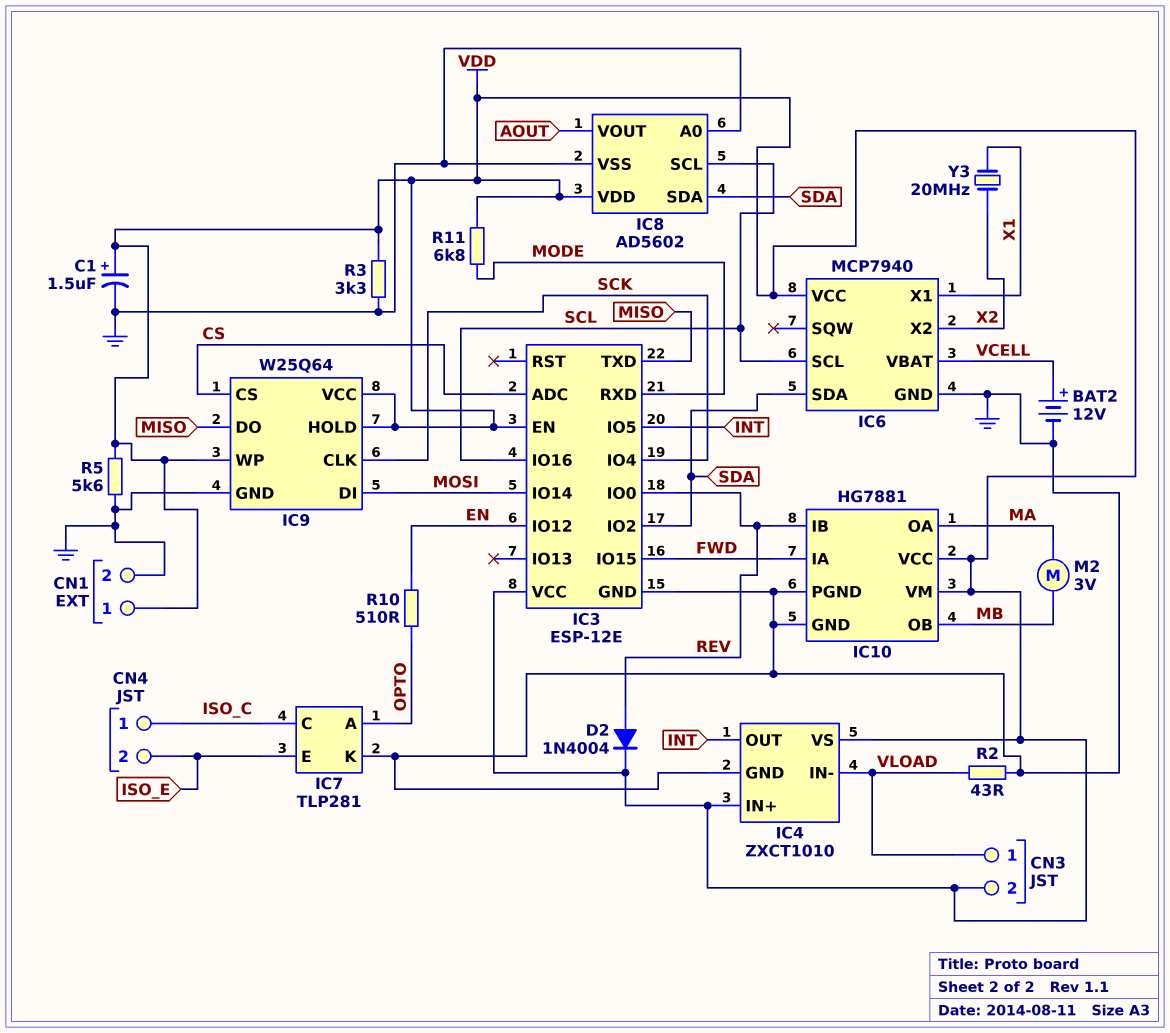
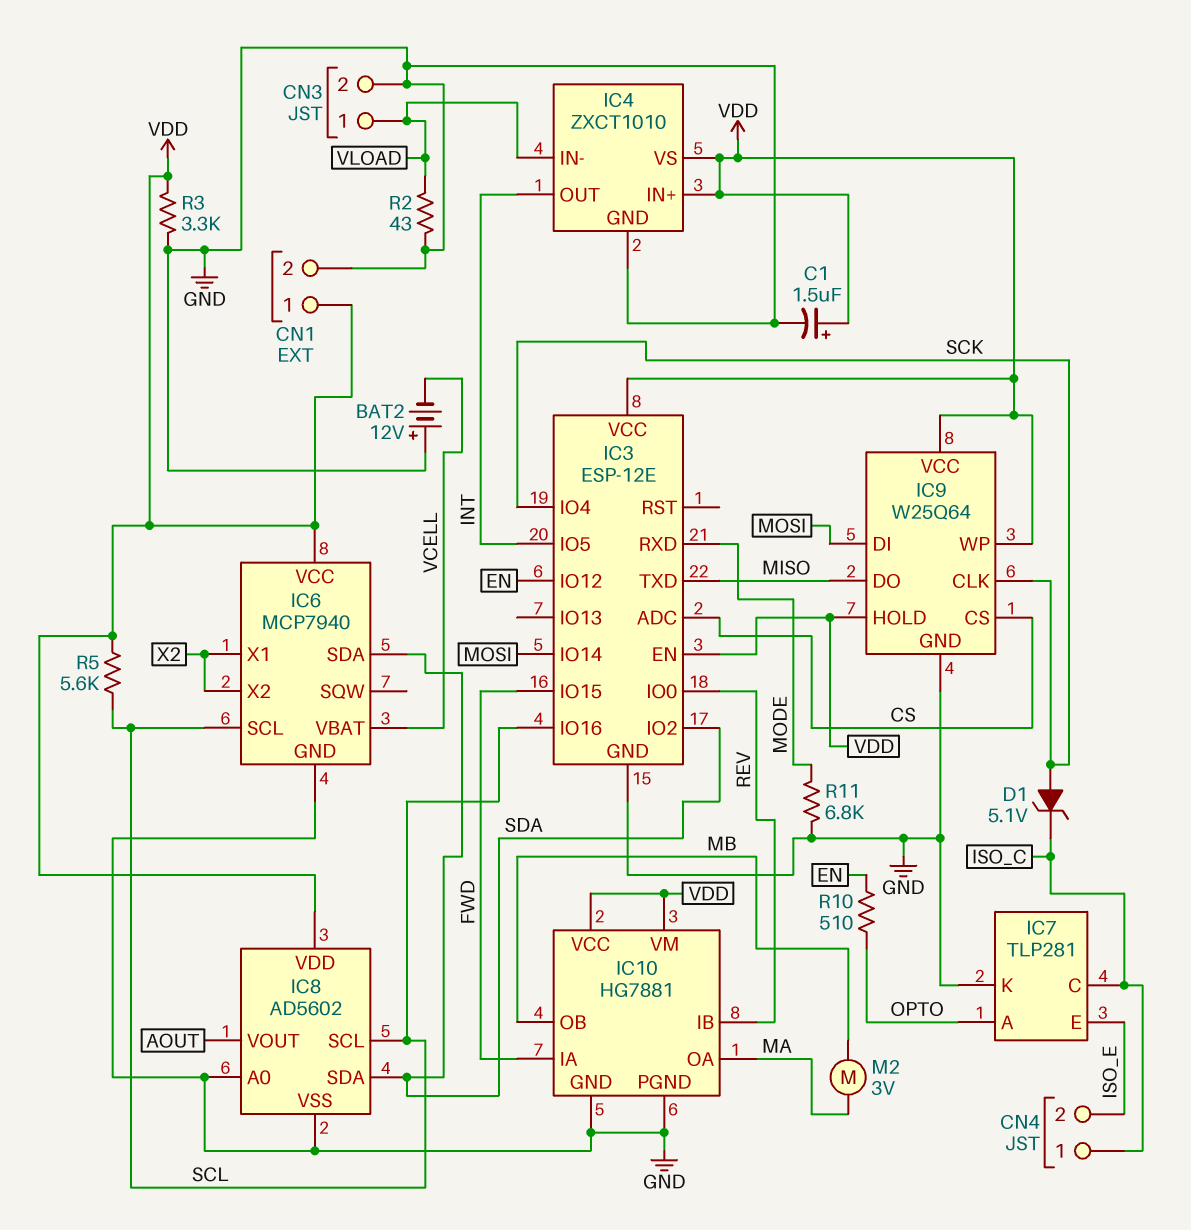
BAT2: 12V (plus VCELL, minus GND) -> 12V (plus GND, minus VCELL)
CN3 pin 2: VDD -> GND
D1: none -> zener 5.1V (A SCK, K ISO_C)
D2: diode 1N4004 (A REV, K VDD) -> none
IC6 pin X1: X1 -> X2
R5: 5.6k (GND, VDD) -> 5.6k (SCL, VDD)
R11: 6.8k (MODE, VDD) -> 6.8k (GND, MODE)
Y3: 20MHz (X1, X2) -> none

